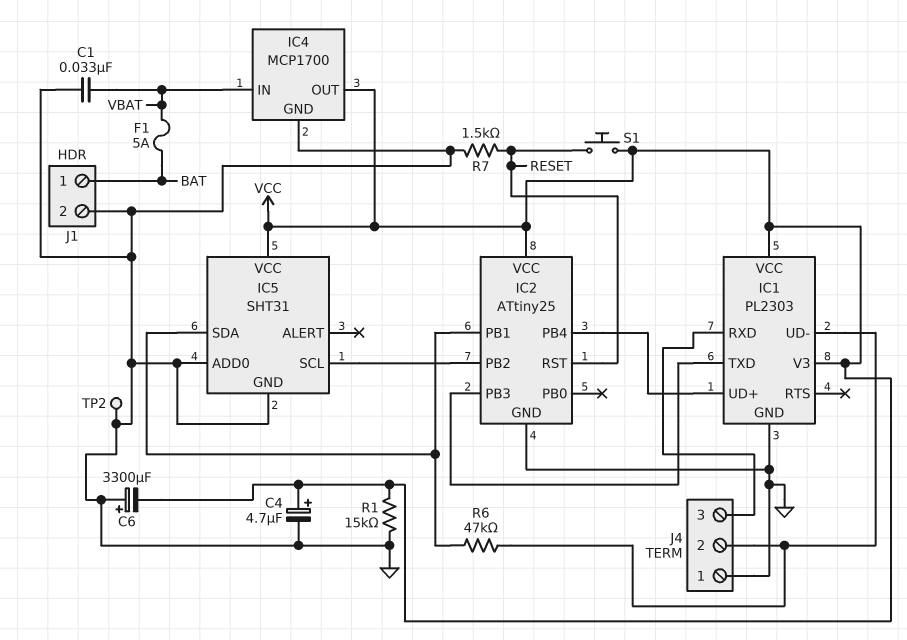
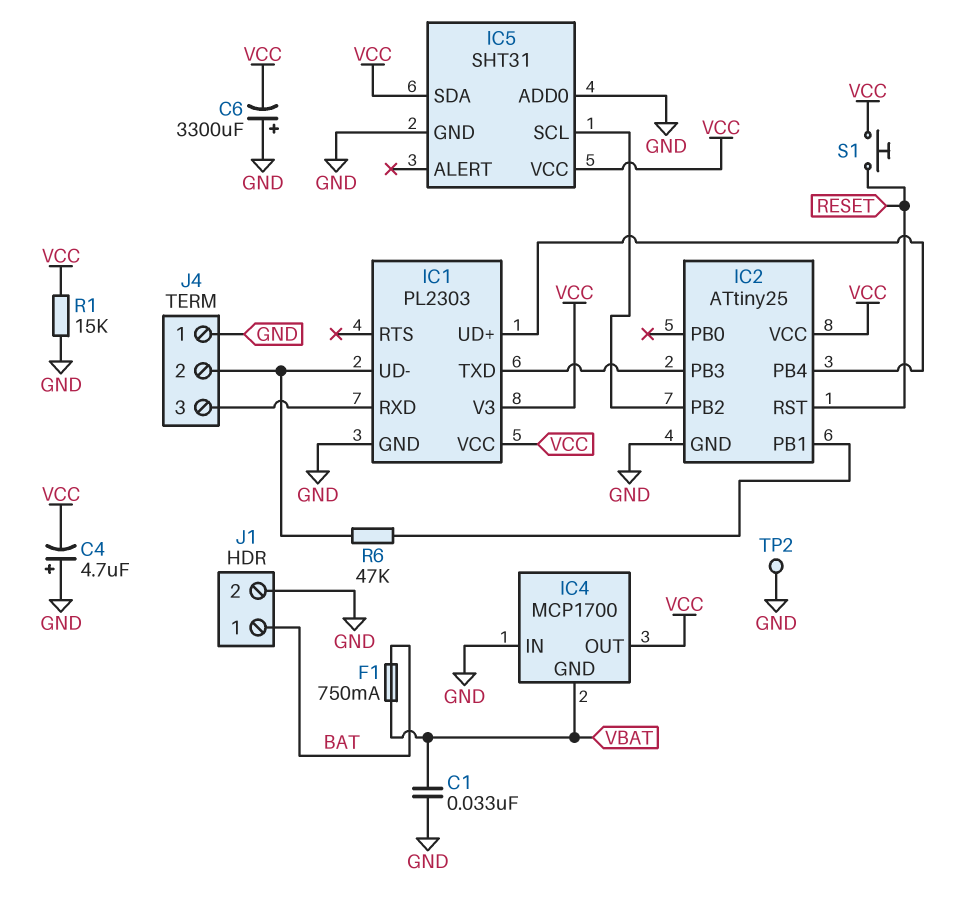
C4: 4.7uF (plus VCC, minus GND) -> 4.7uF (plus GND, minus VCC)
F1: 5A (BAT, VBAT) -> 750mA (BAT, VBAT)
IC4 pin GND: GND -> VBAT
IC4 pin IN: VBAT -> GND
IC5 pin SDA: IC2/PB1 -> VCC
R7: 1.5k (GND, RESET) -> none

